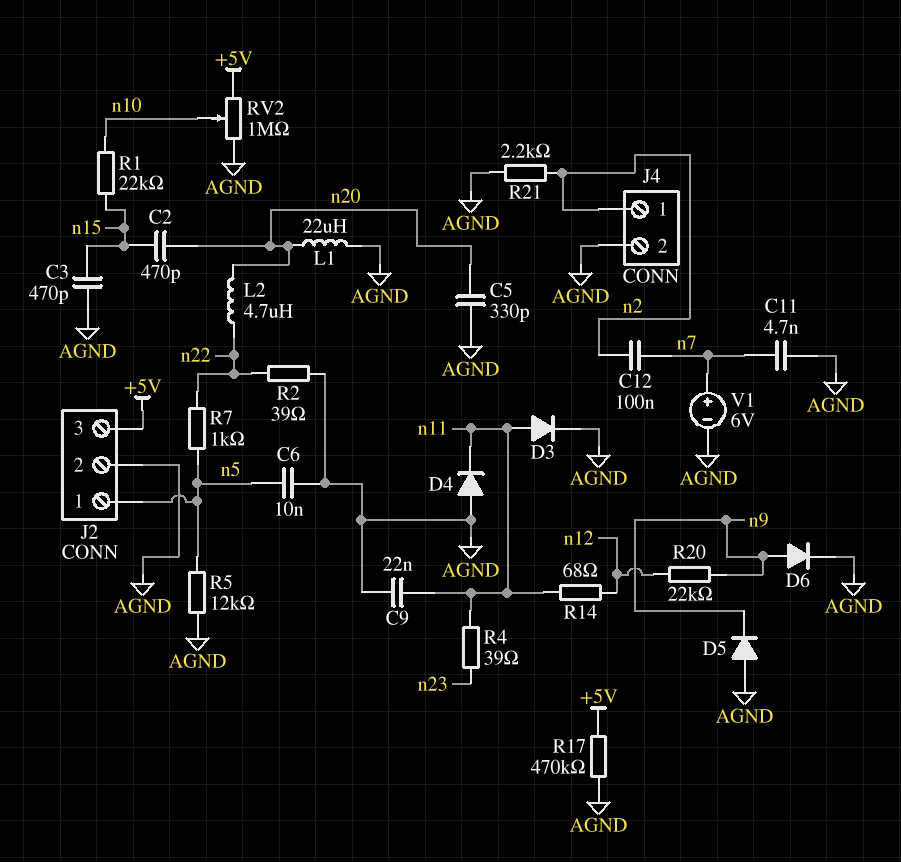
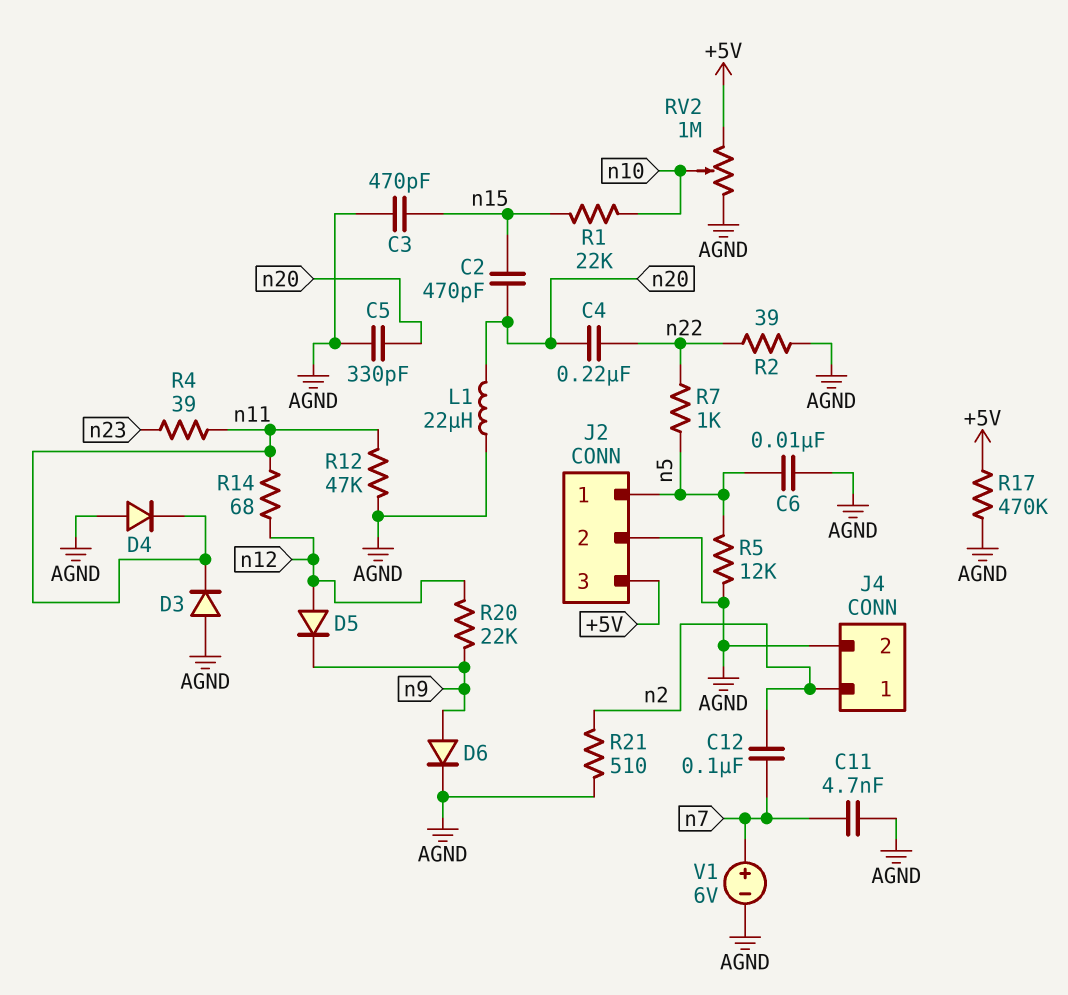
C4: none -> 220nF (n20, n22)
C9: 22nF (AGND, n11) -> none
D3: diode (A n11, K AGND) -> diode (A AGND, K n11)
D5: diode (A AGND, K n9) -> diode (A n12, K n9)
L2: 4.7uH (n20, n22) -> none
R12: none -> 47k (AGND, n11)
R21: 2.2k (AGND, n2) -> 510 (AGND, n2)

